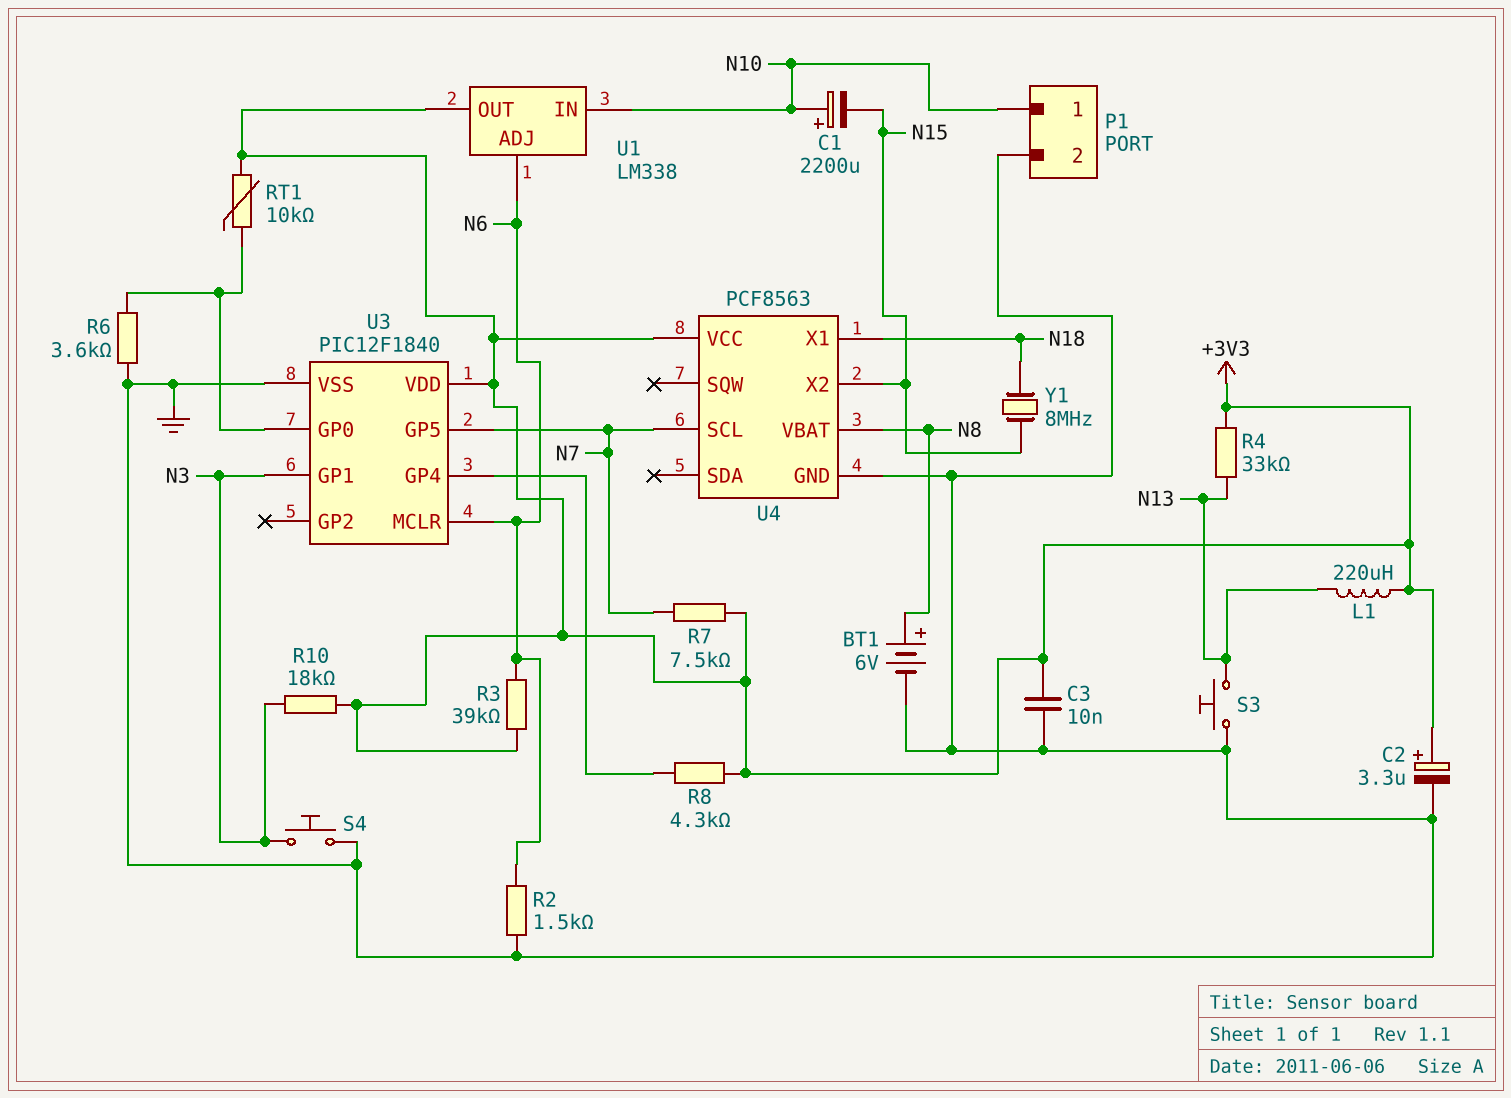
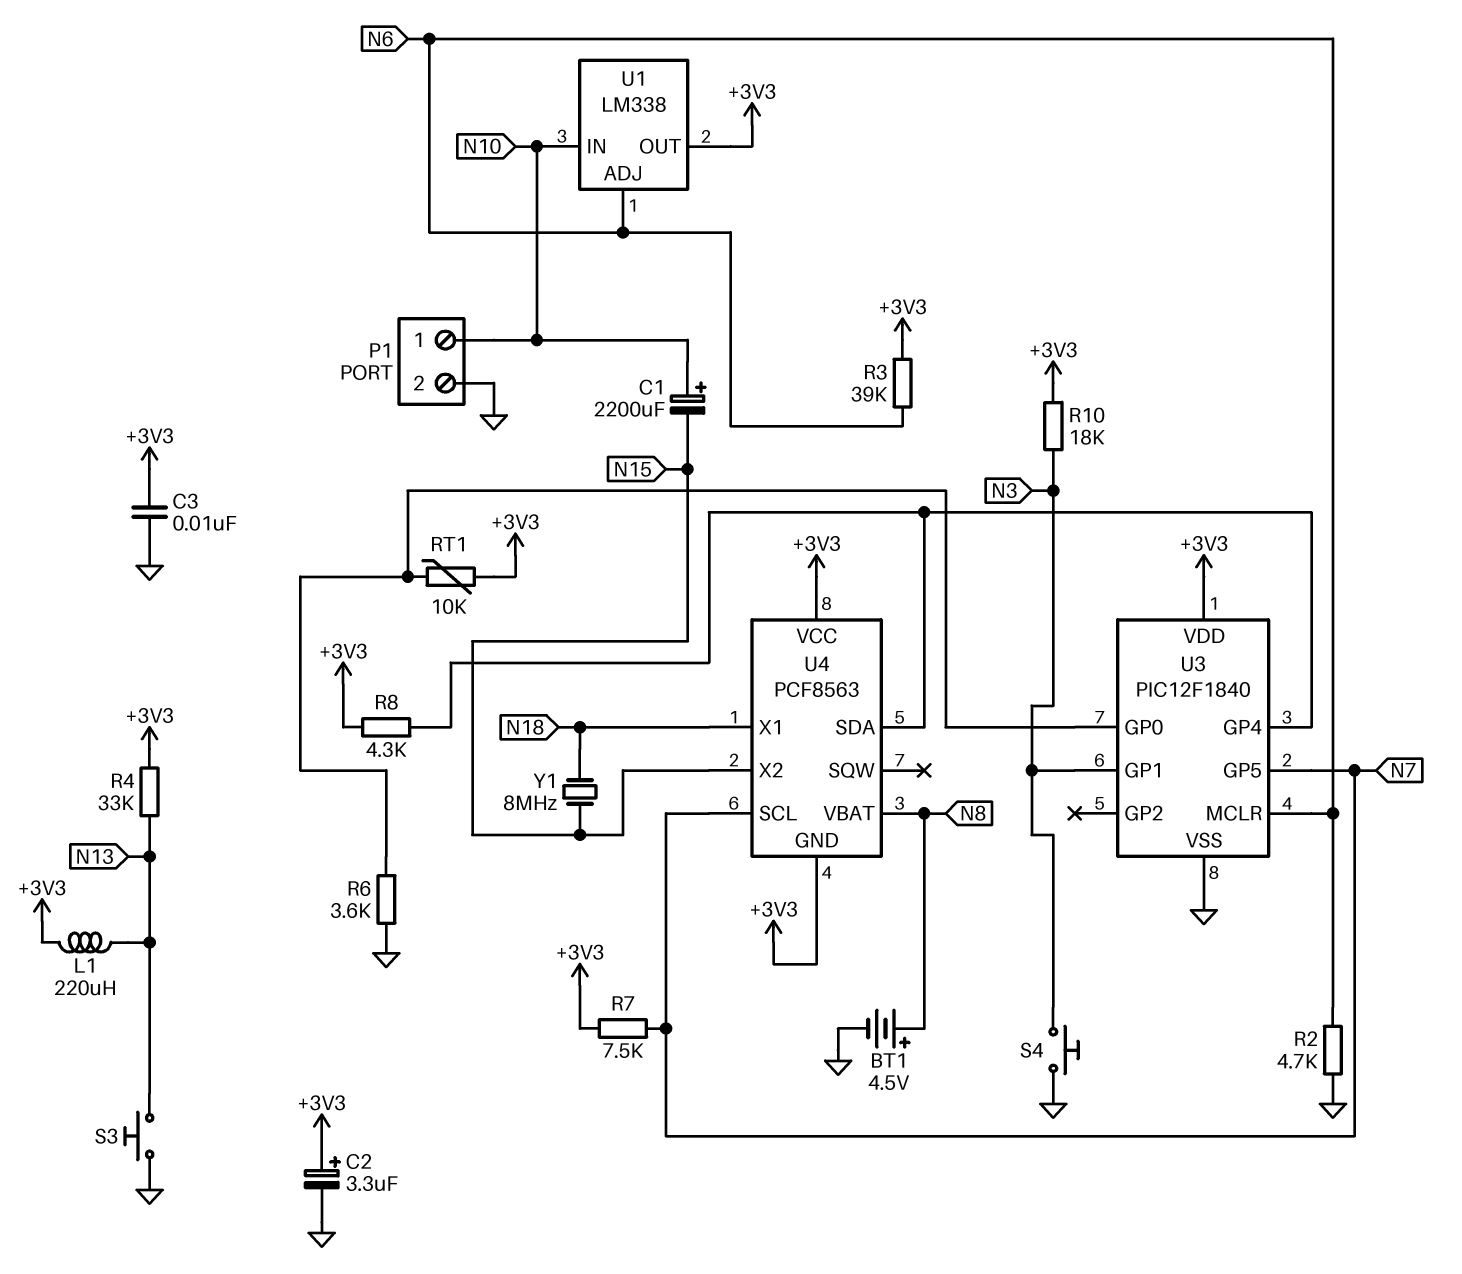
BT1: 6V (plus N8, minus GND) -> 4.5V (plus N8, minus GND)
R2: 1.5k (GND, N6) -> 4.7k (GND, N6)
U4 pin GND: GND -> +3V3
U4 pin SDA: none -> U3/GP4

